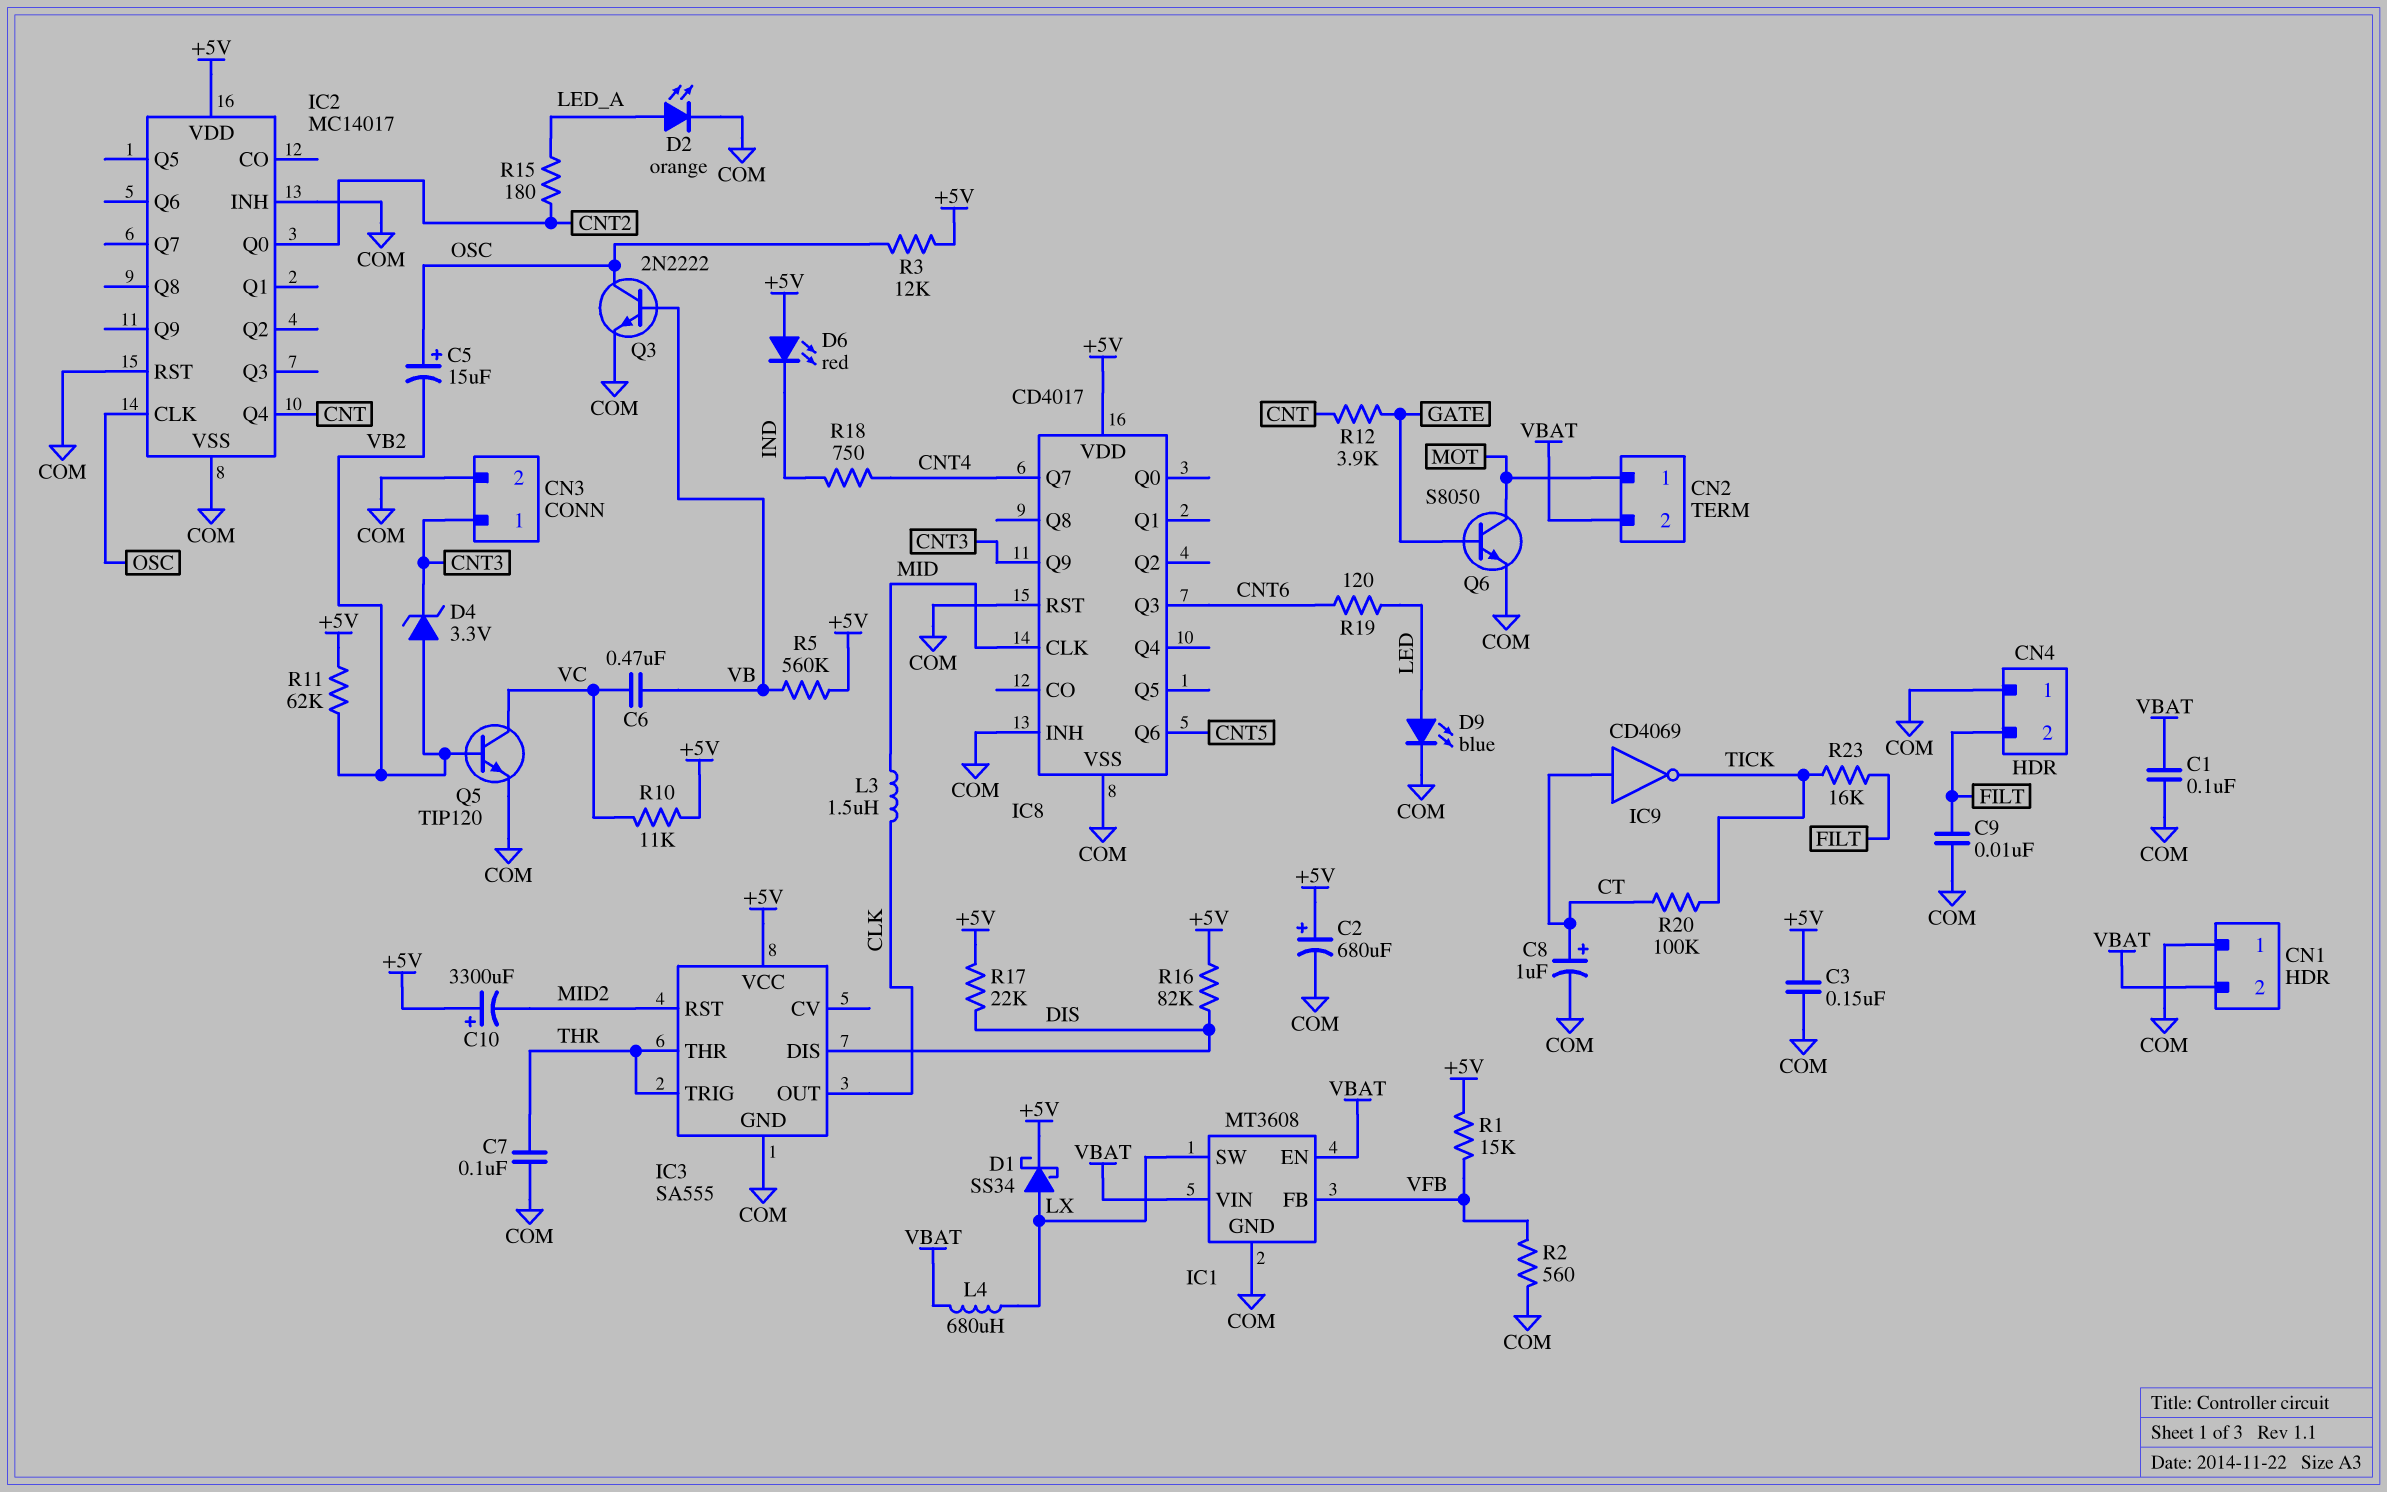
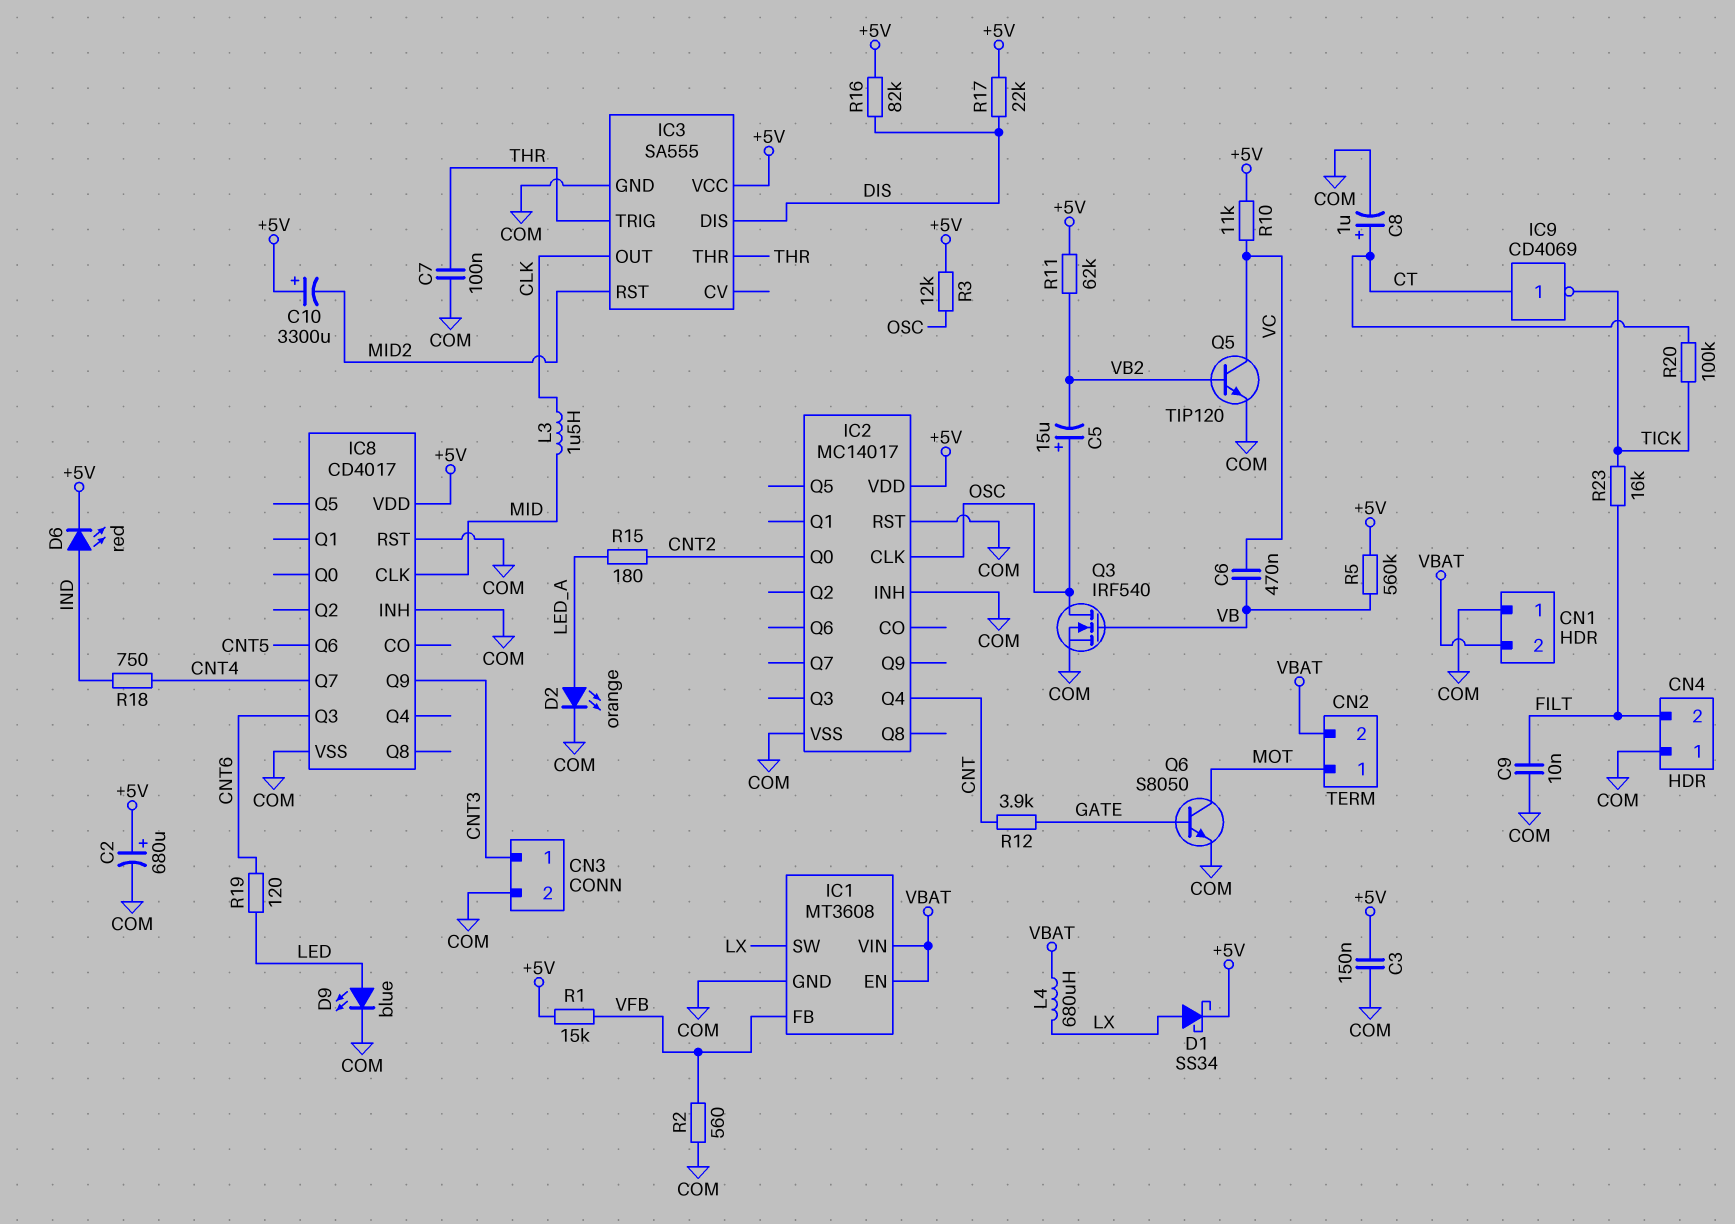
C1: 100nF (COM, VBAT) -> none
D4: zener 3.3V (A VB2, K CNT3) -> none
D6: LED red (A +5V, K IND) -> LED red (A IND, K +5V)
Q3: NPN 2N2222 (B VB, C OSC, E COM) -> NMOS IRF540 (G VB, D OSC, S COM)

